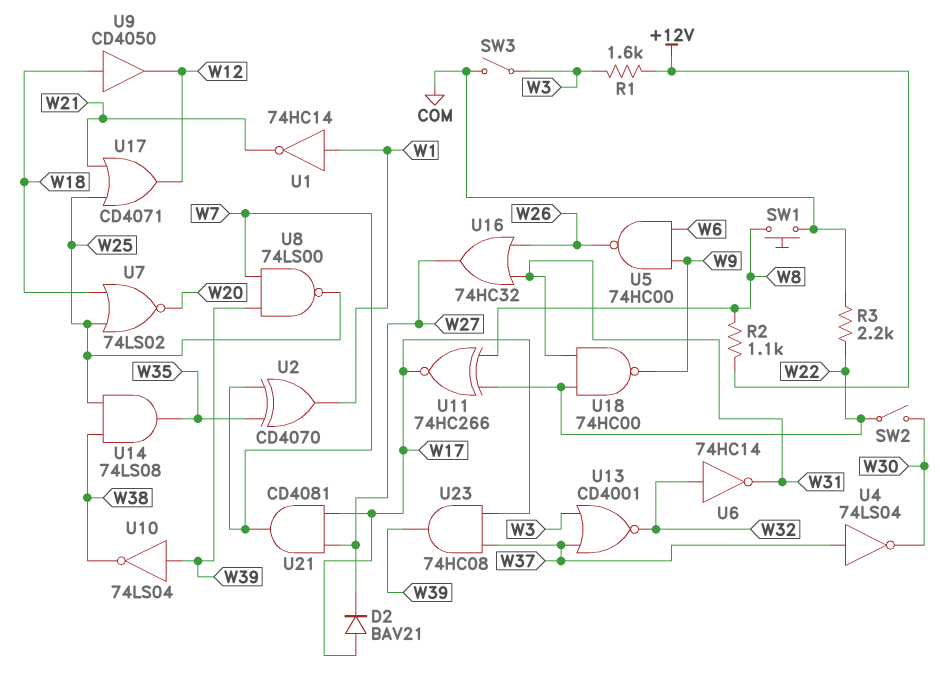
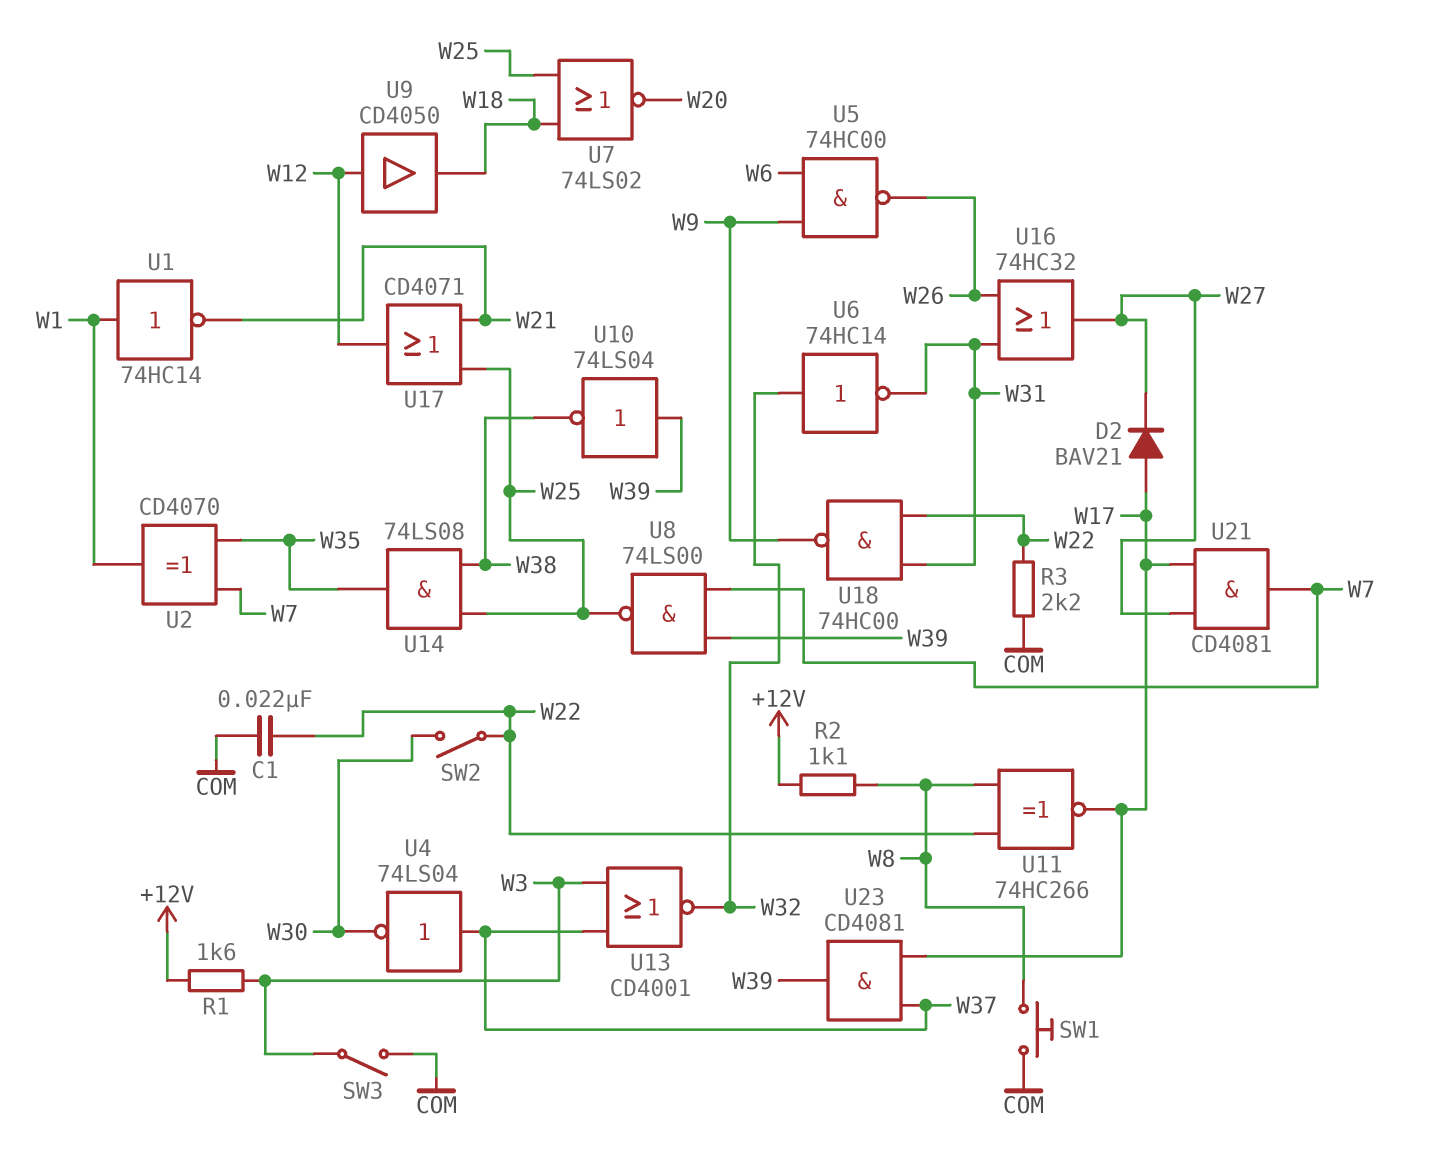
C1: none -> 22nF (COM, W22)
U9: buffer CD4050 (in W18, out W12) -> buffer CD4050 (in W12, out W18)
U23: AND 74HC08 (in W17, in W37, out W39) -> AND CD4081 (in W17, in W37, out W39)

